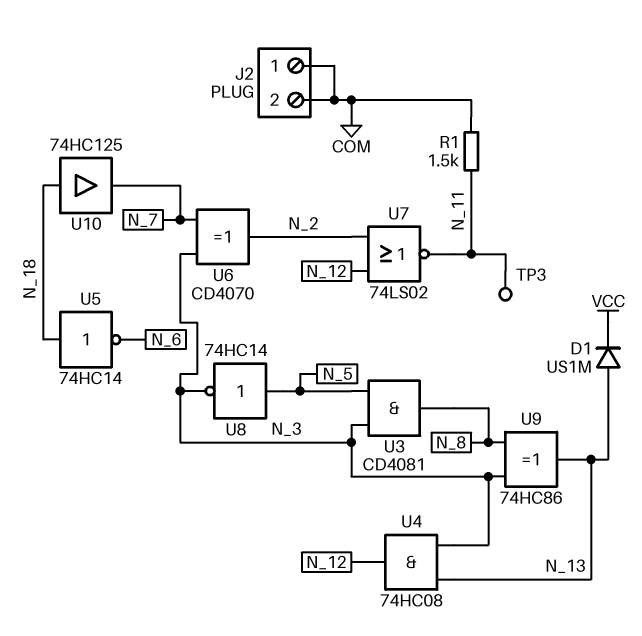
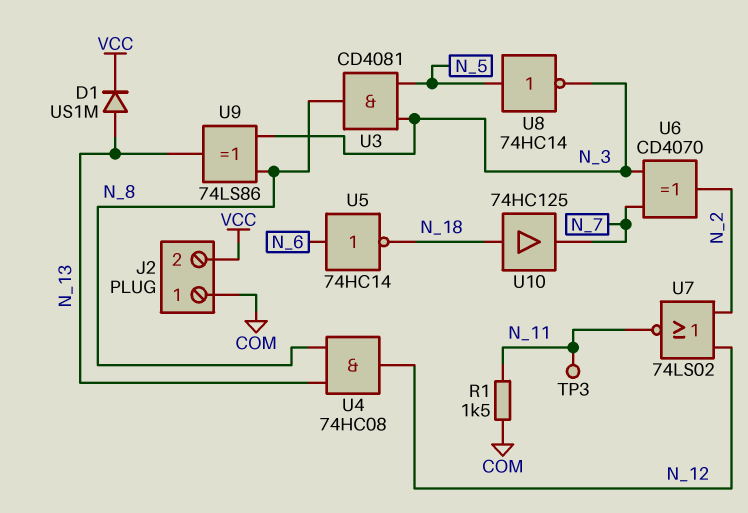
J2 pin 2: COM -> VCC
U4: AND 74HC08 (in N_3, in N_13, out N_12) -> AND 74HC08 (in N_8, in N_13, out N_12)
U5: NOT 74HC14 (in N_18, out N_6) -> NOT 74HC14 (in N_6, out N_18)
U9: XOR 74HC86 (in N_3, in N_8, out N_13) -> XOR 74LS86 (in N_3, in N_8, out N_13)

